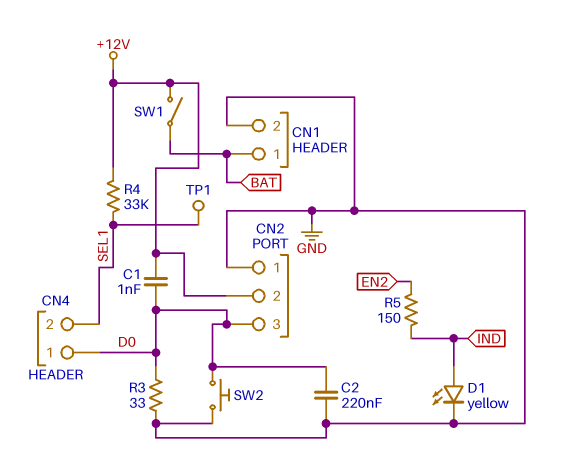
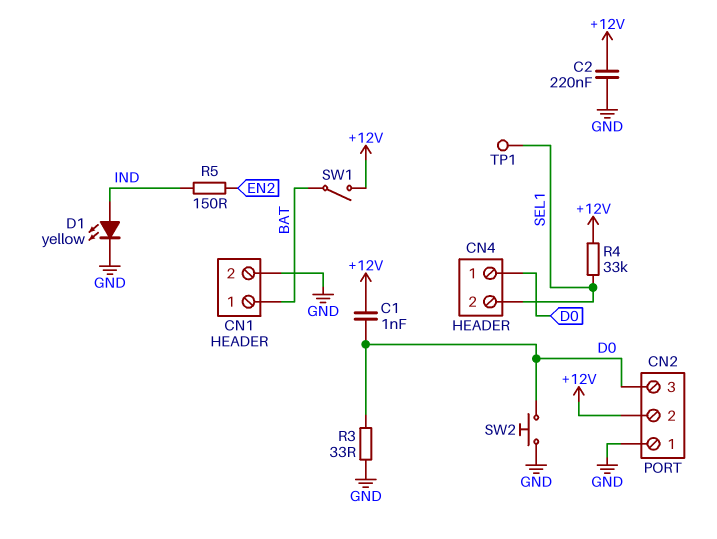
C2: 220nF (D0, GND) -> 220nF (+12V, GND)

